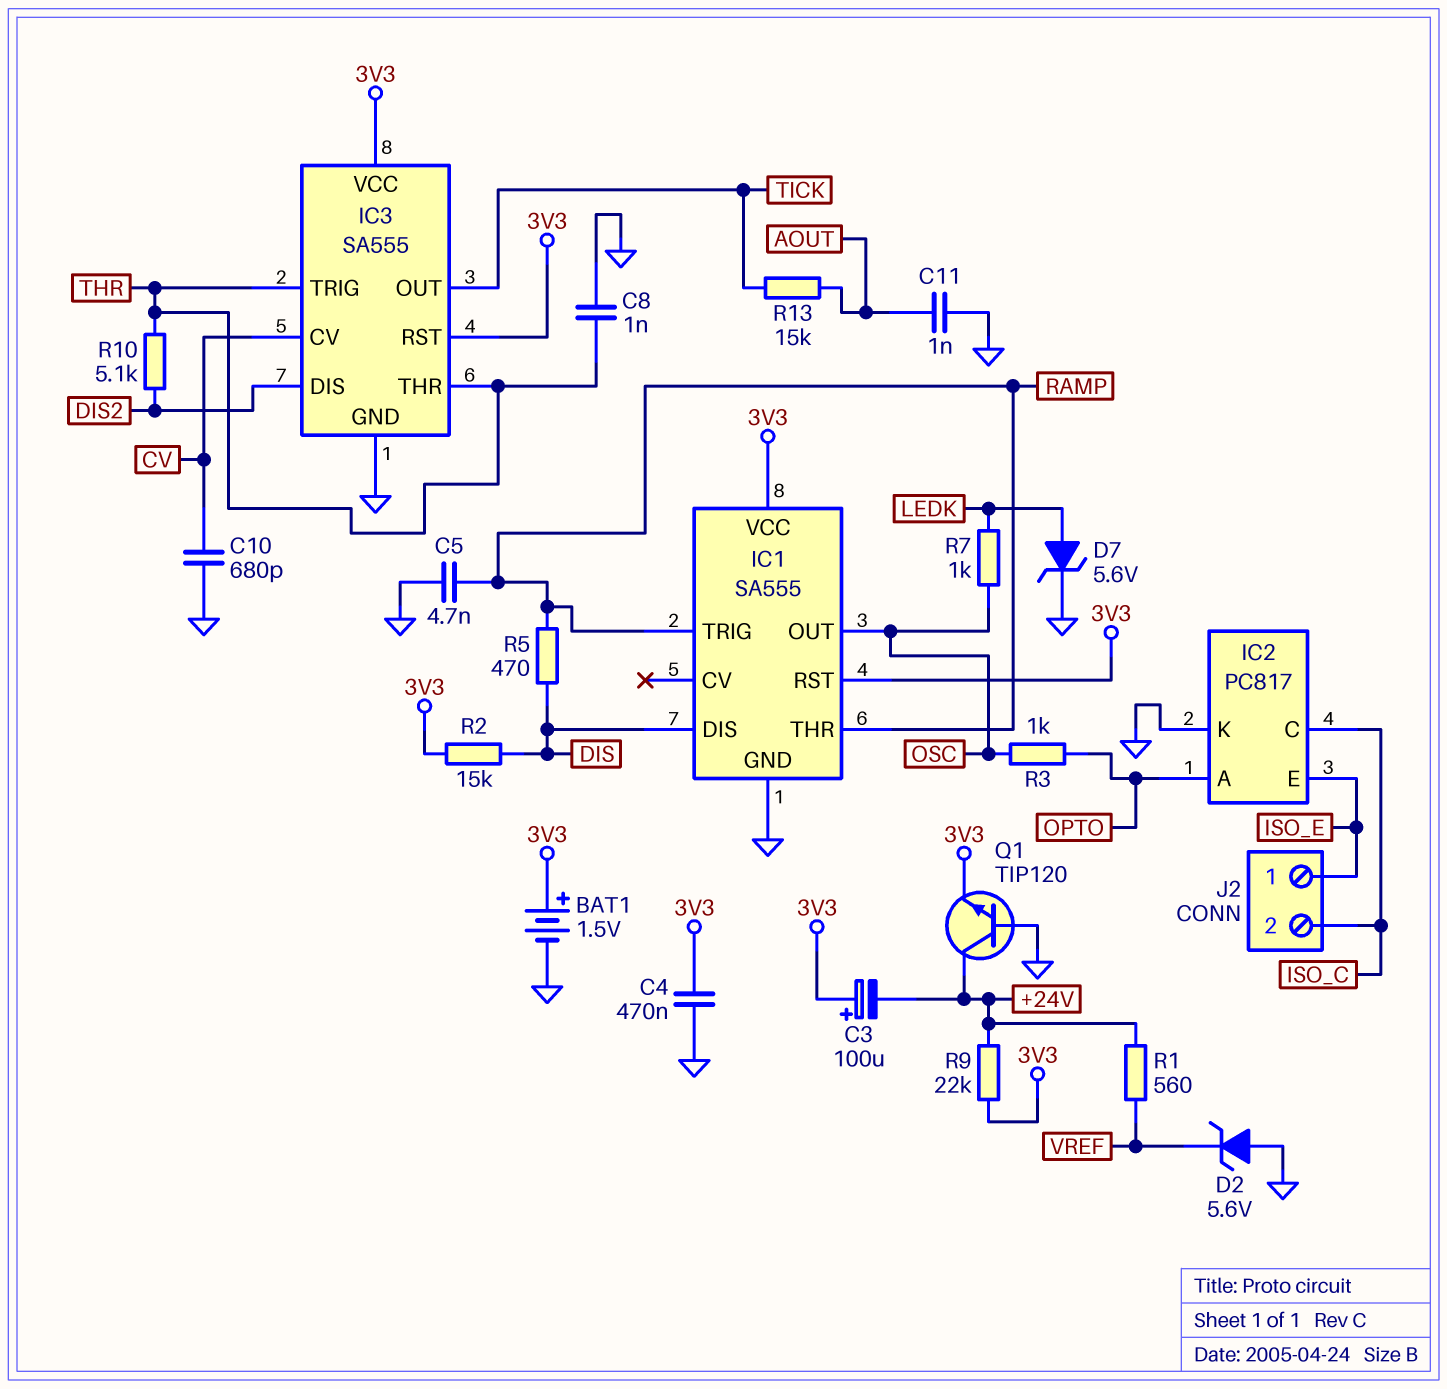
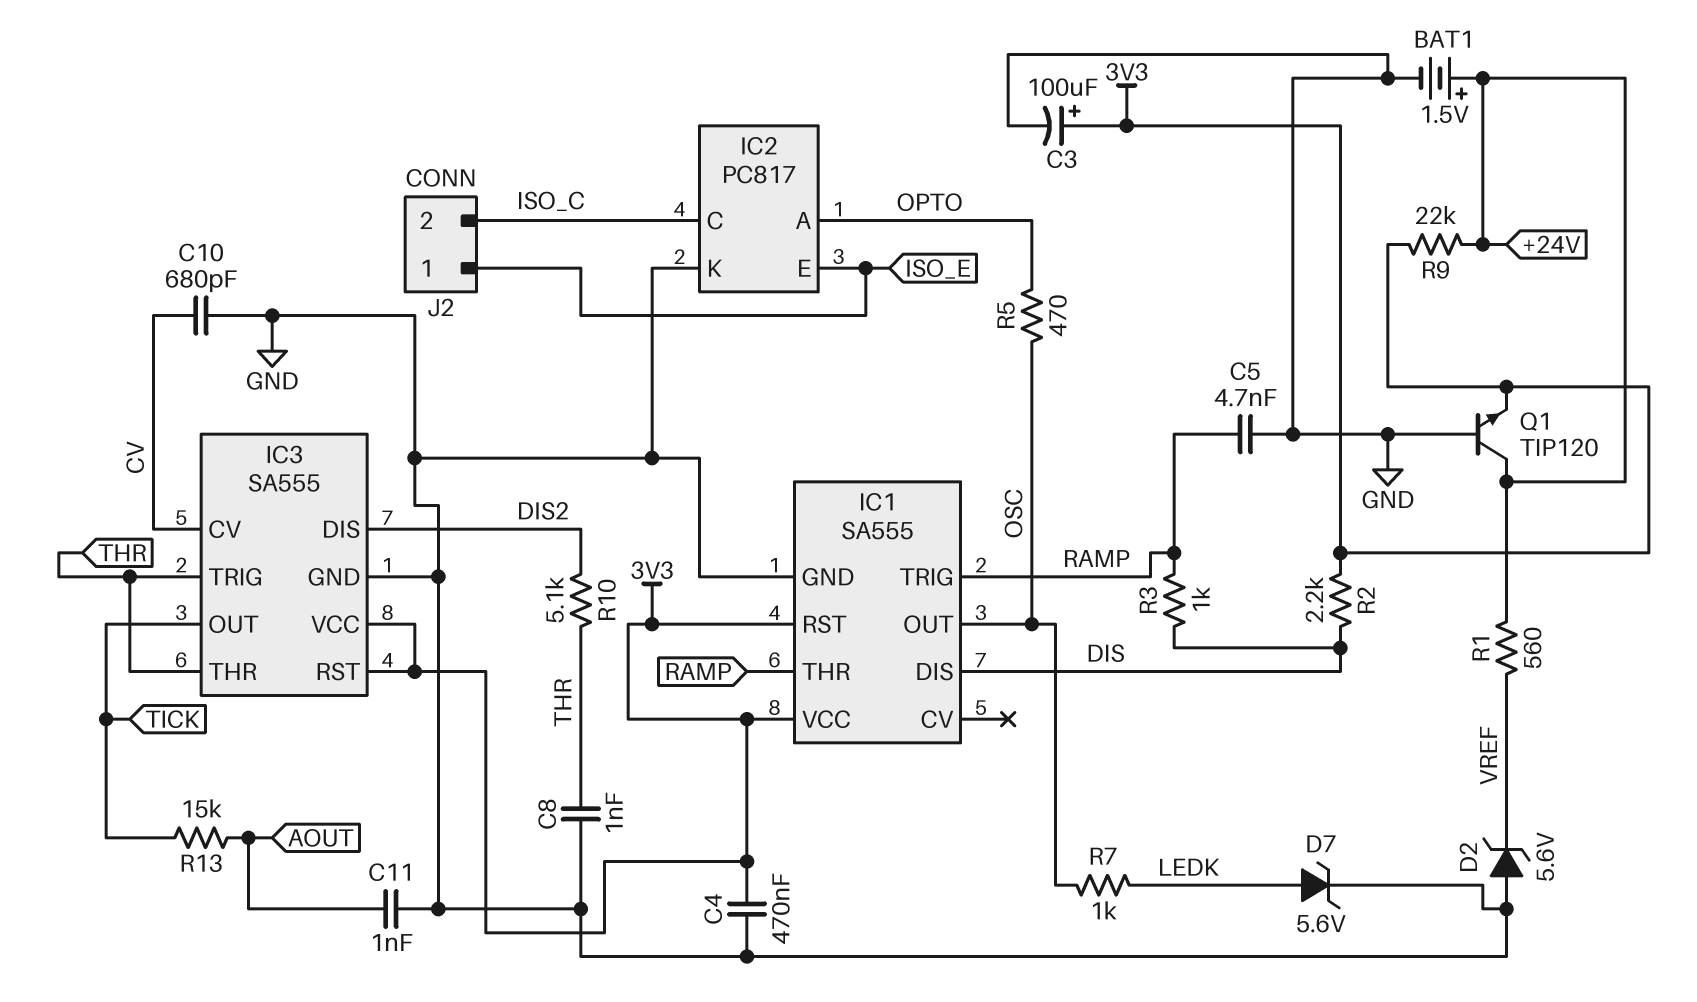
BAT1: 1.5V (plus 3V3, minus GND) -> 1.5V (plus +24V, minus GND)
C3: 100uF (plus 3V3, minus +24V) -> 100uF (plus 3V3, minus GND)
R2: 15k (3V3, DIS) -> 2.2k (3V3, DIS)
R3: 1k (OPTO, OSC) -> 1k (DIS, RAMP)
R5: 470 (DIS, RAMP) -> 470 (OPTO, OSC)

